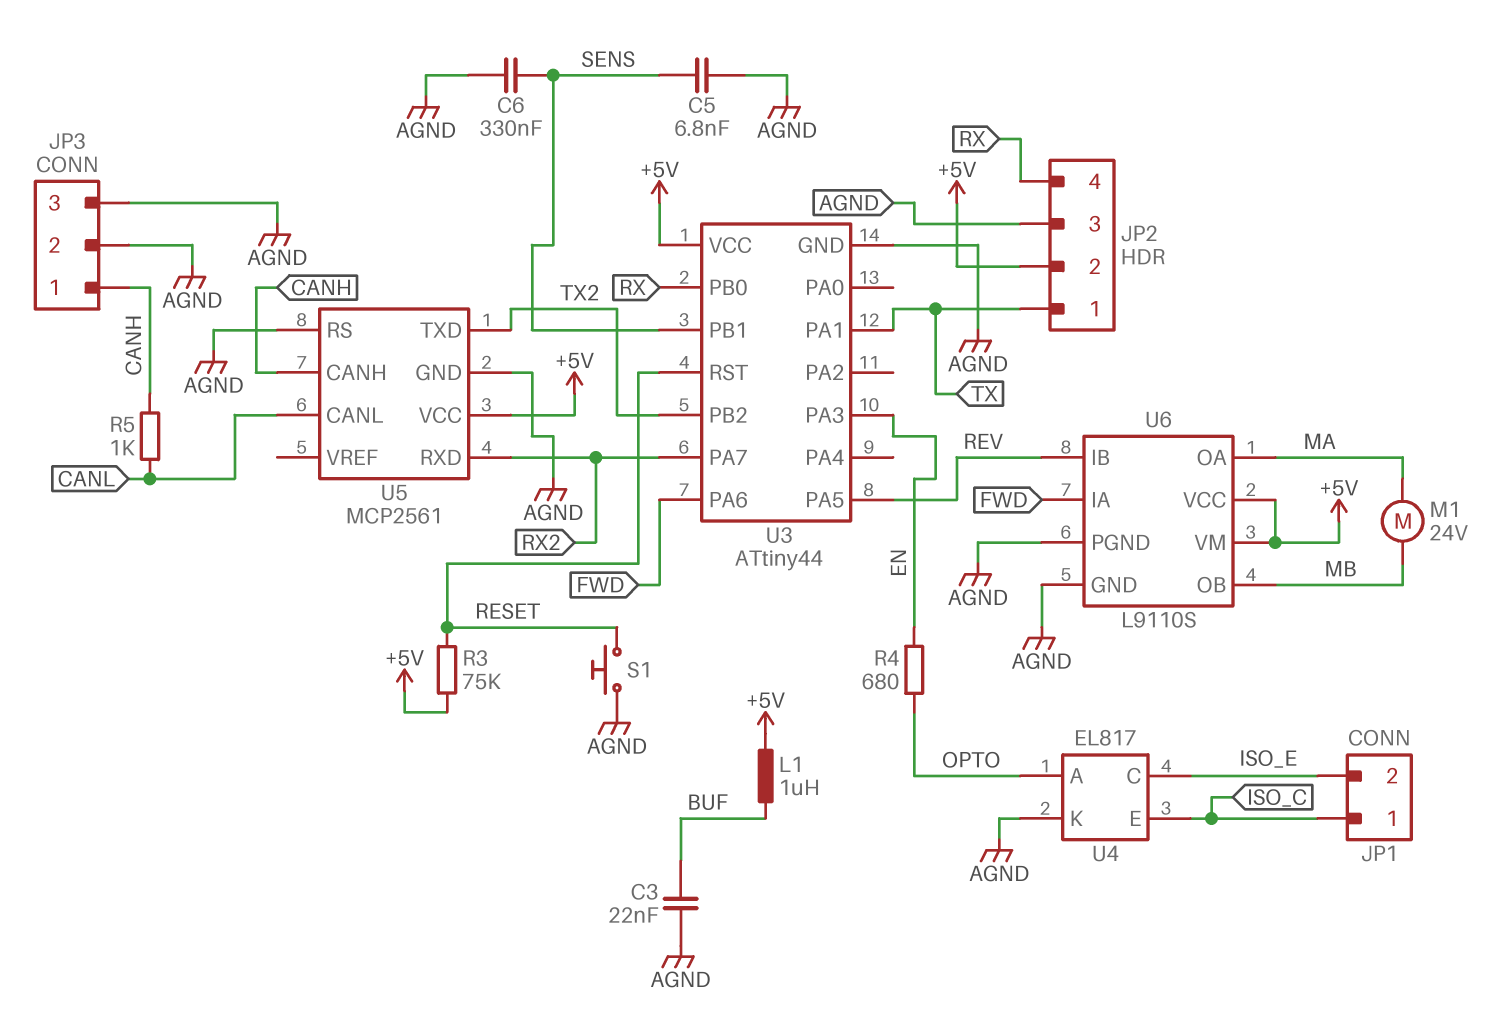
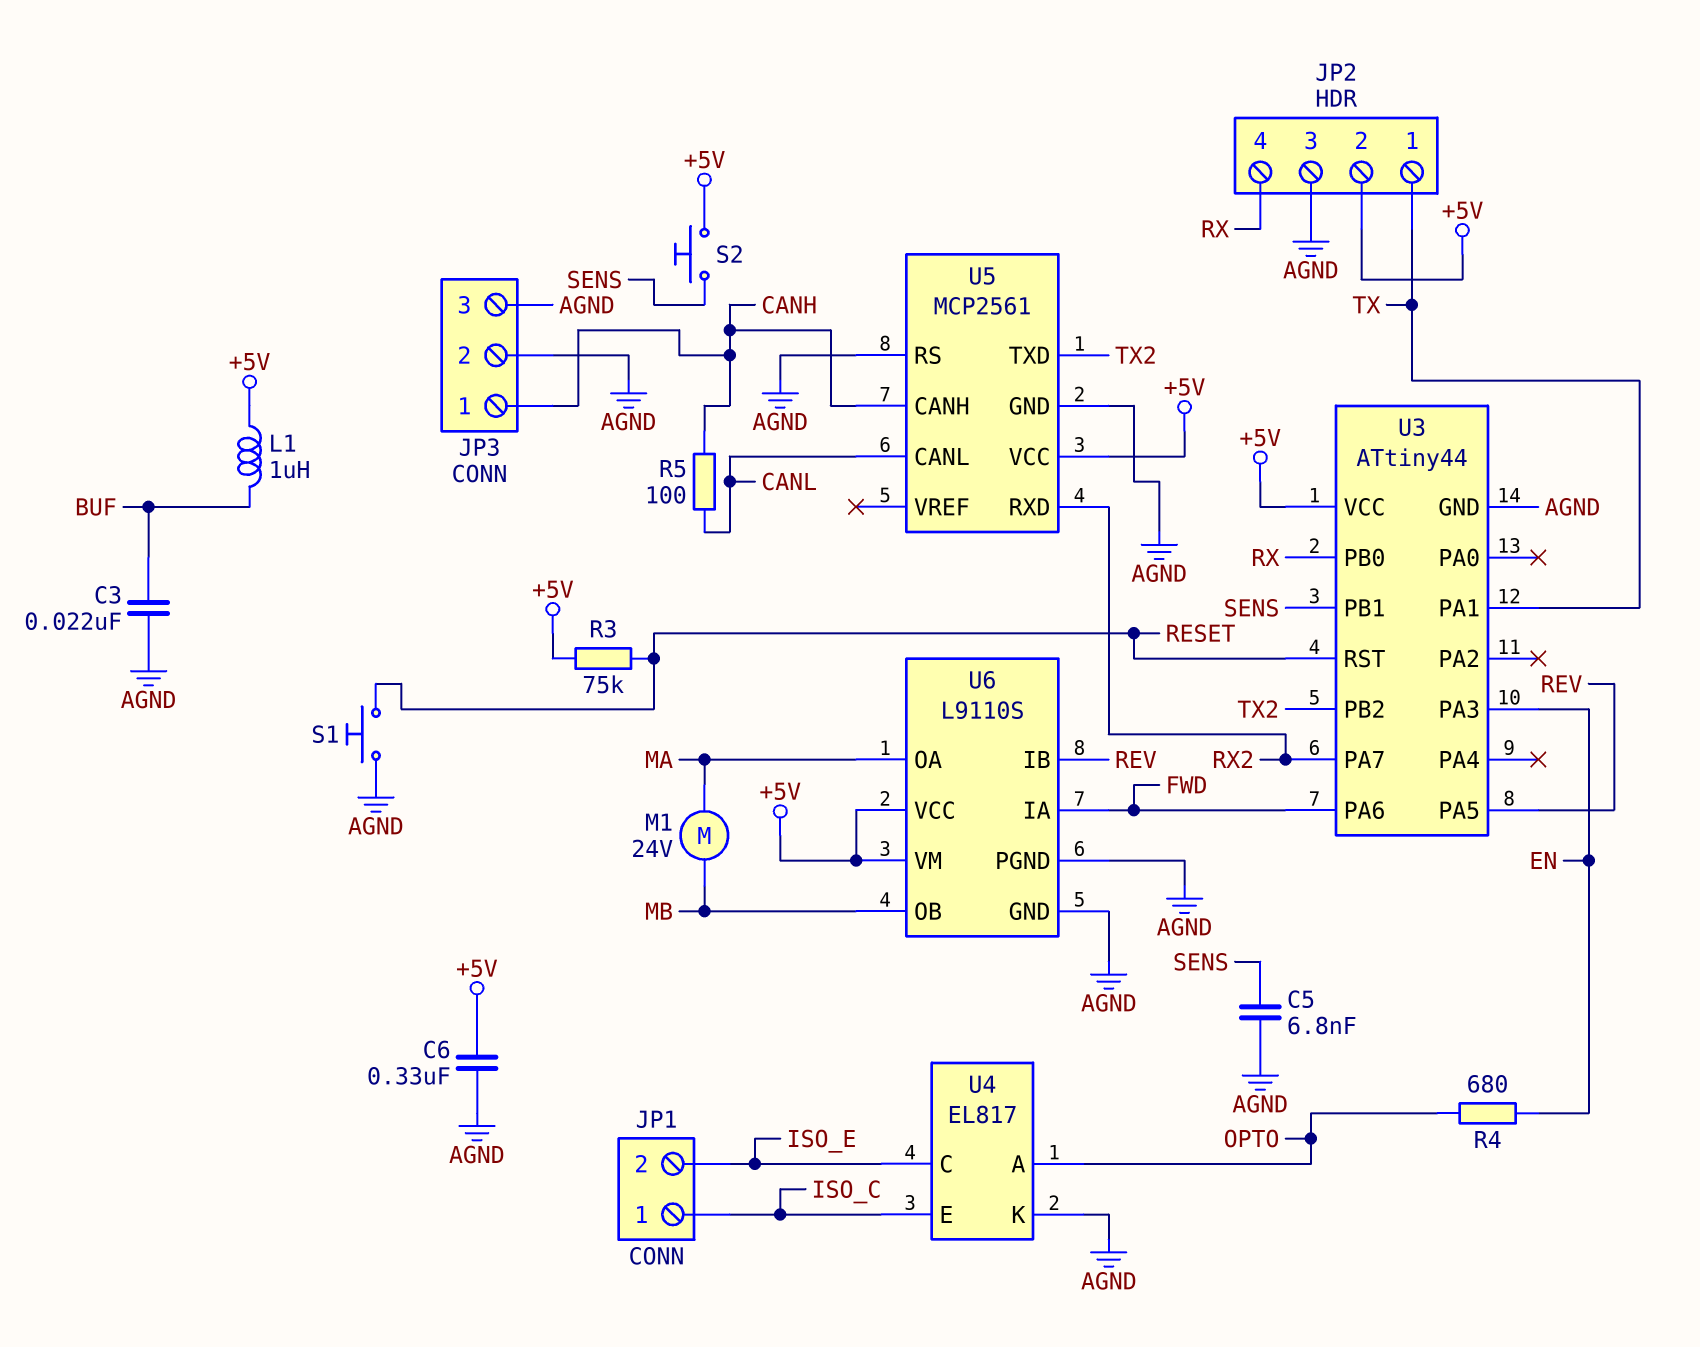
C6: 330nF (AGND, SENS) -> 330nF (+5V, AGND)
R5: 1k (CANH, CANL) -> 100 (CANH, CANL)
S2: none -> button (+5V, SENS)

